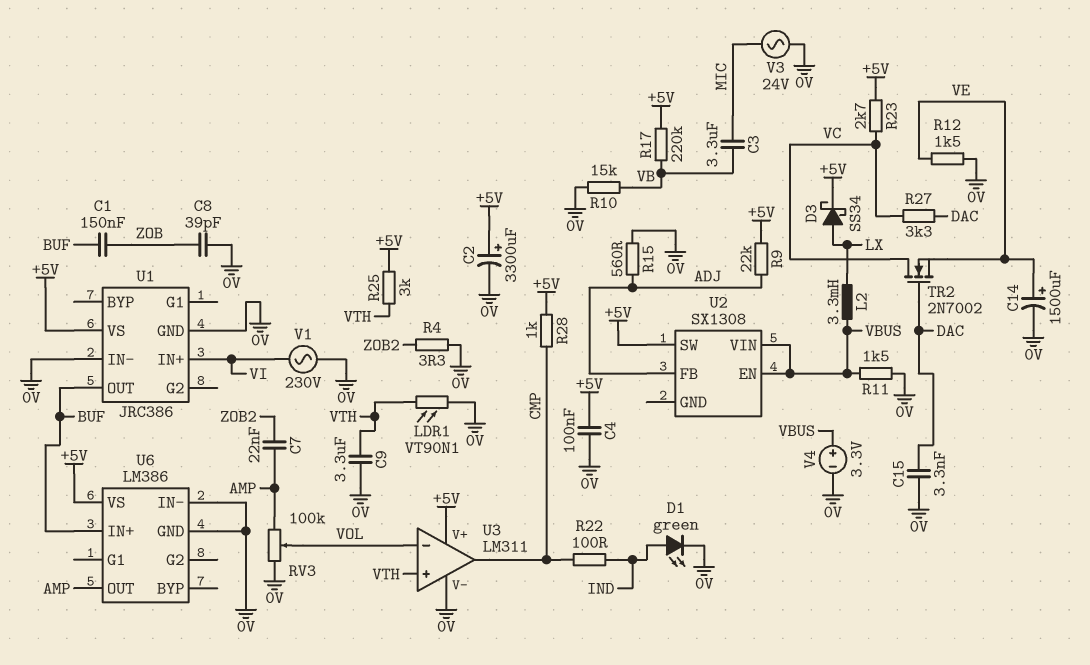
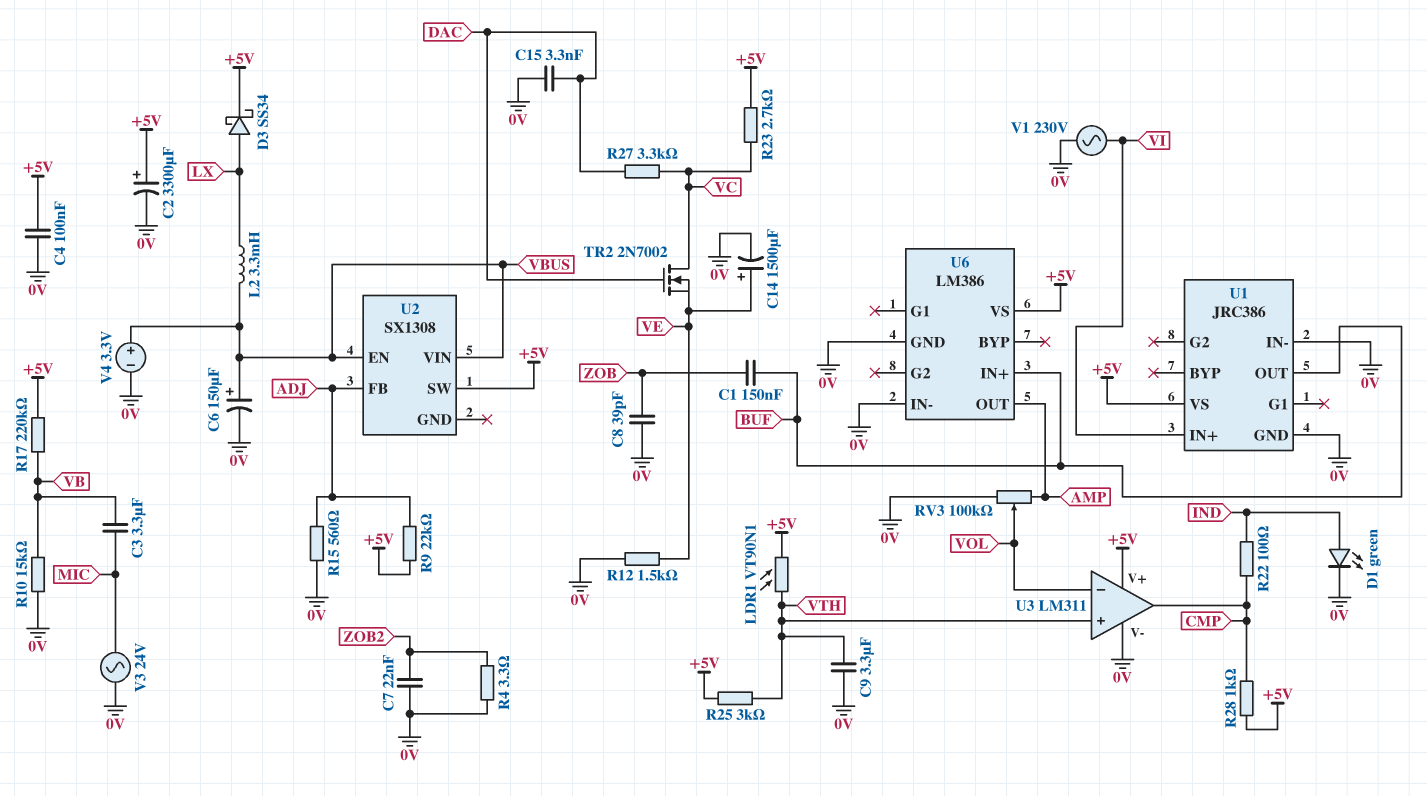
C6: none -> 150uF (plus VBUS, minus 0V)
C7: 22nF (AMP, ZOB2) -> 22nF (0V, ZOB2)
LDR1: VT90N1 (0V, VTH) -> VT90N1 (+5V, VTH)
R11: 1.5k (0V, VBUS) -> none

